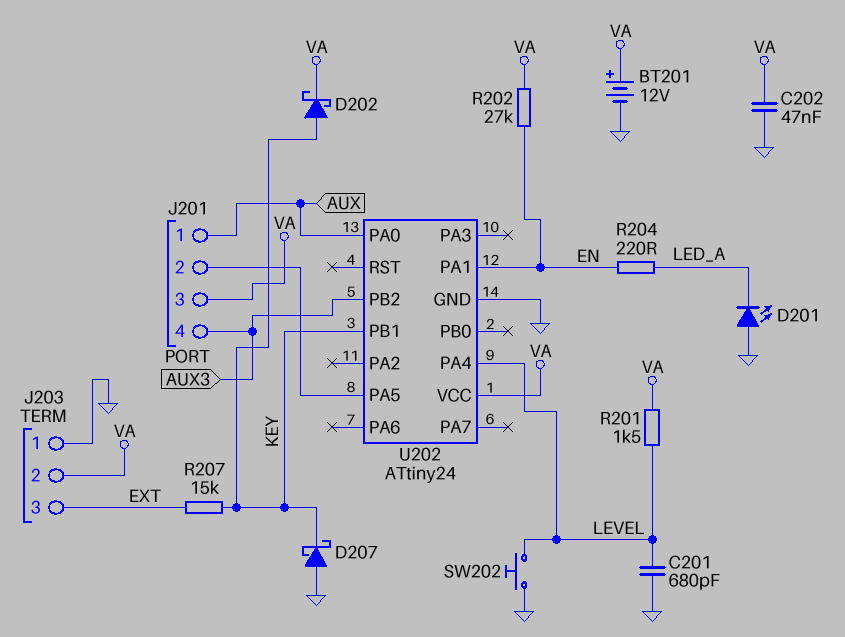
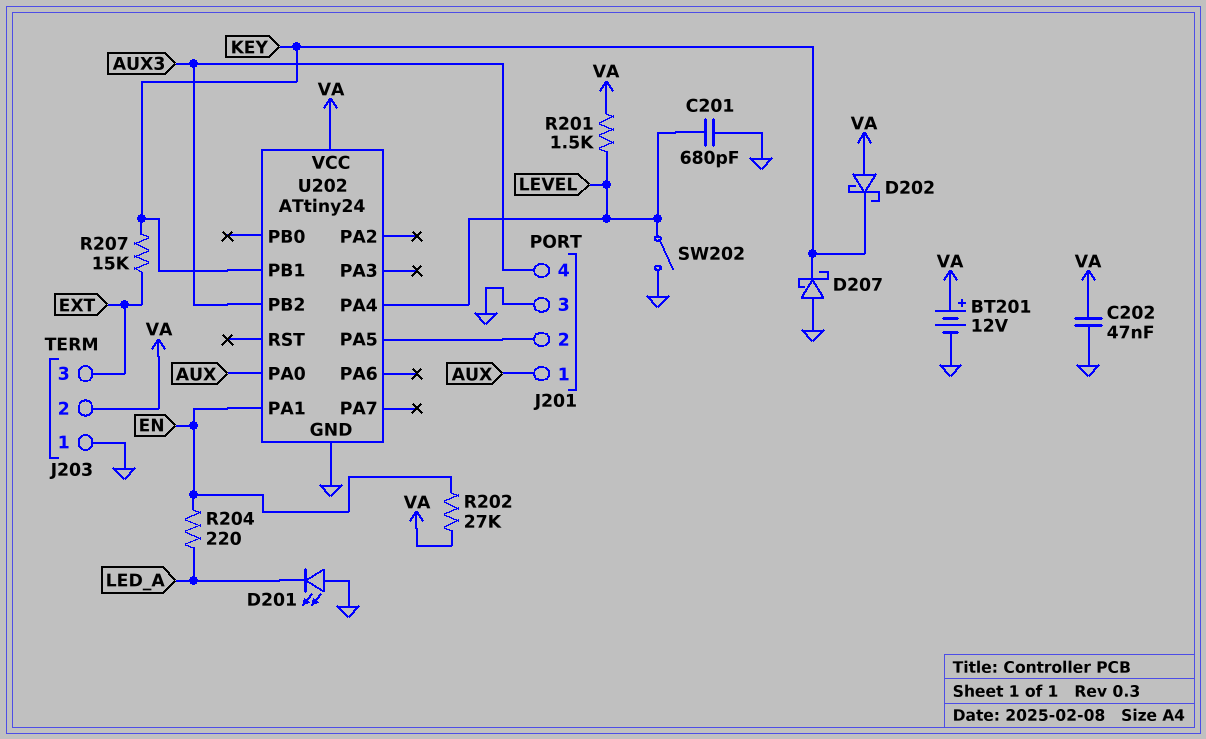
D202: schottky (A KEY, K VA) -> schottky (A VA, K KEY)
J201 pin 3: VA -> GND
SW202: button (GND, LEVEL) -> switch (GND, LEVEL)

